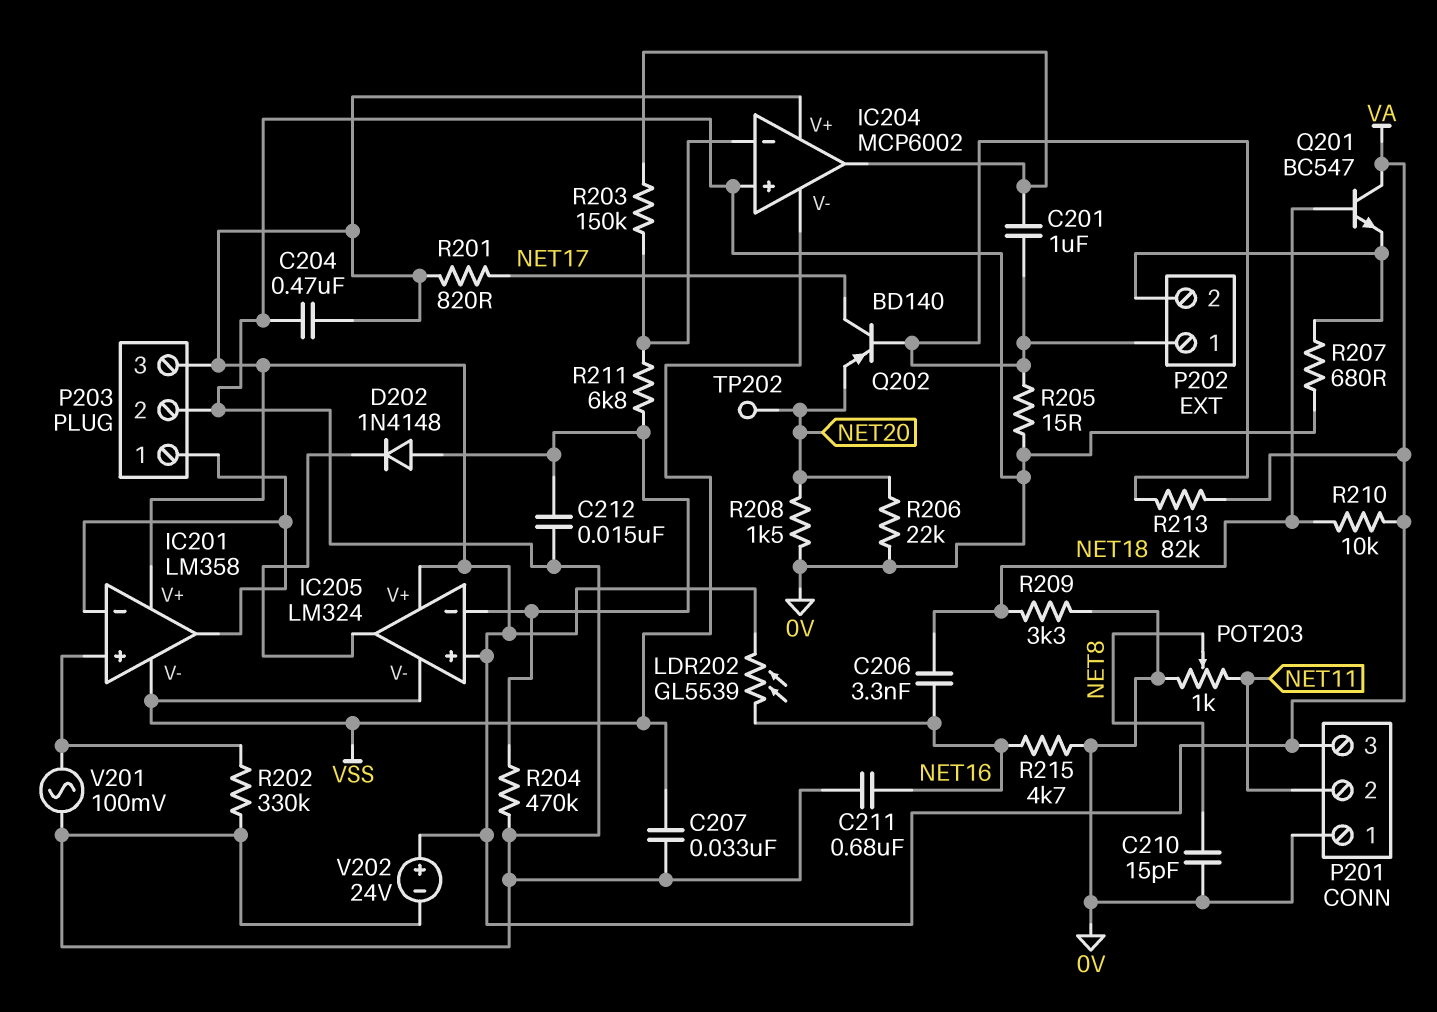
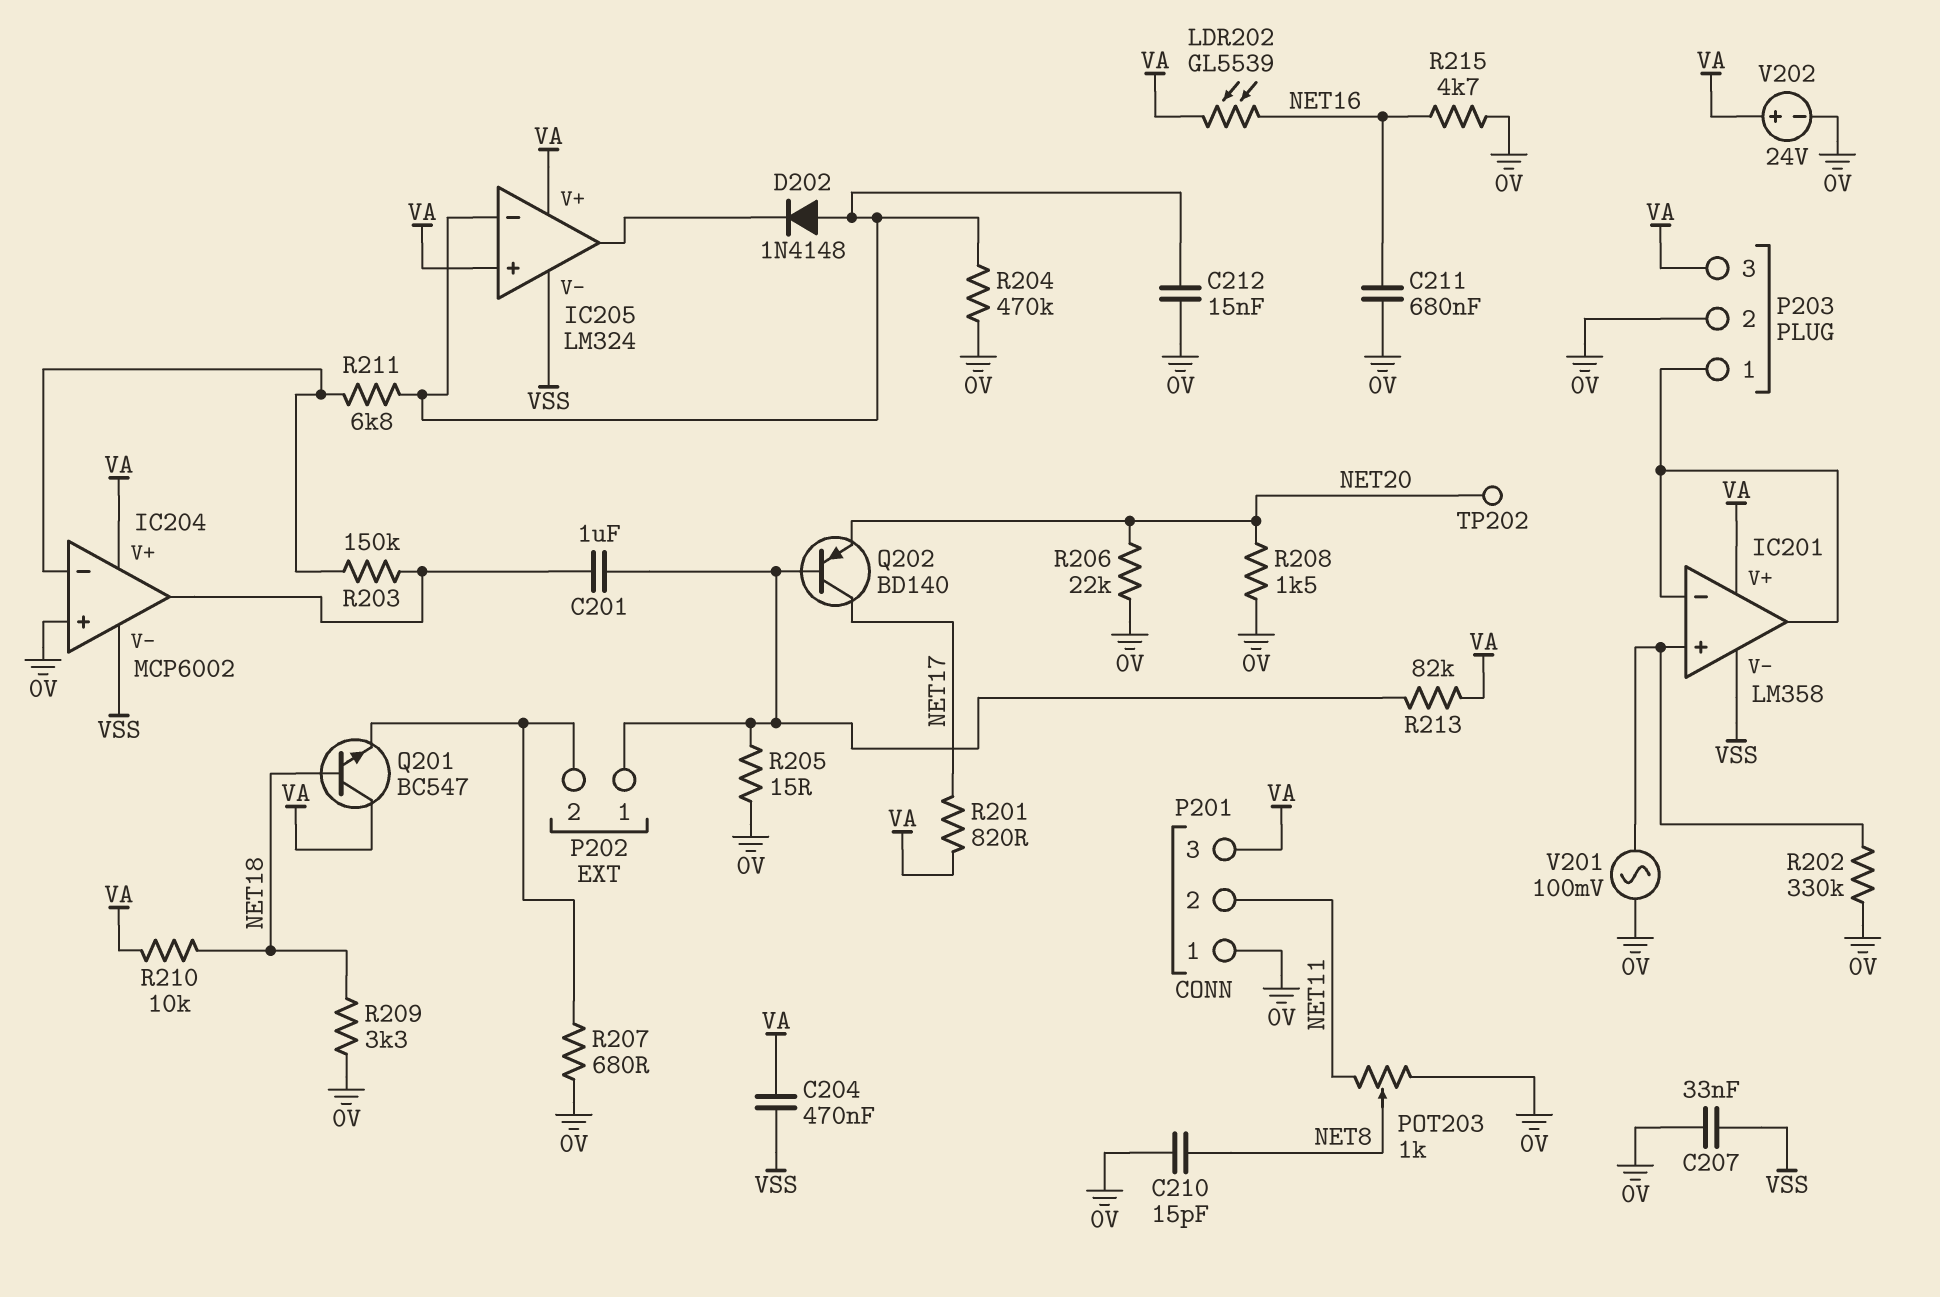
C204: 470nF (0V, VA) -> 470nF (VA, VSS)
C206: 3.3nF (NET16, NET18) -> none

